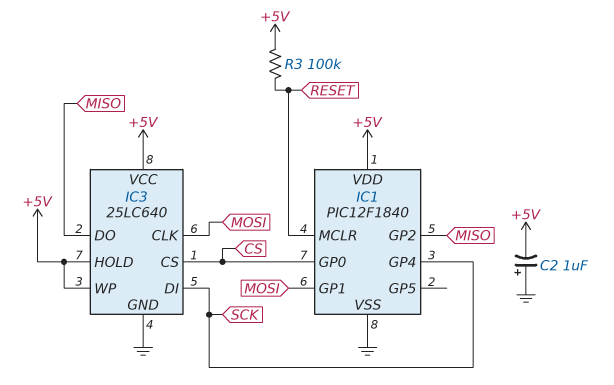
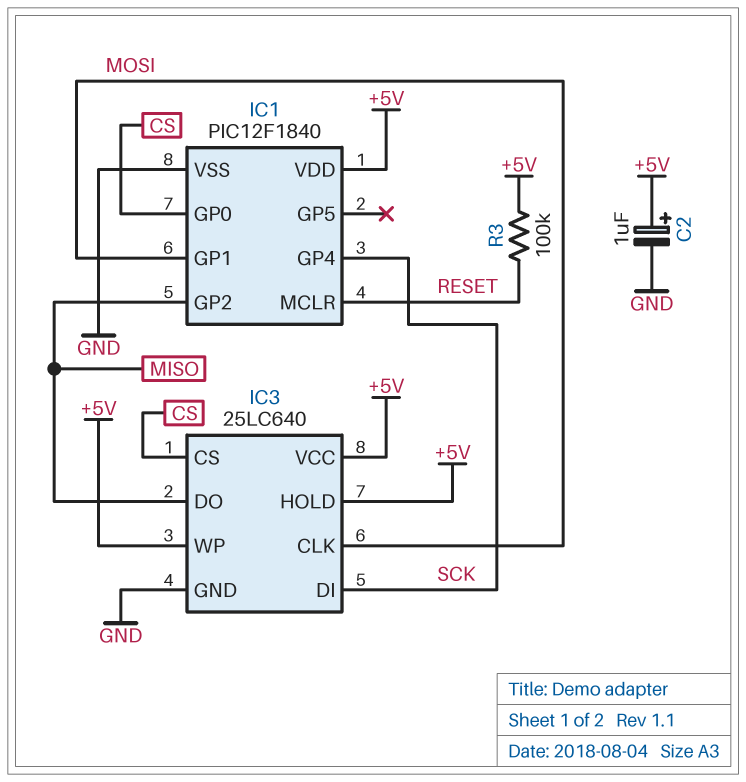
C2: 1uF (plus GND, minus +5V) -> 1uF (plus +5V, minus GND)

